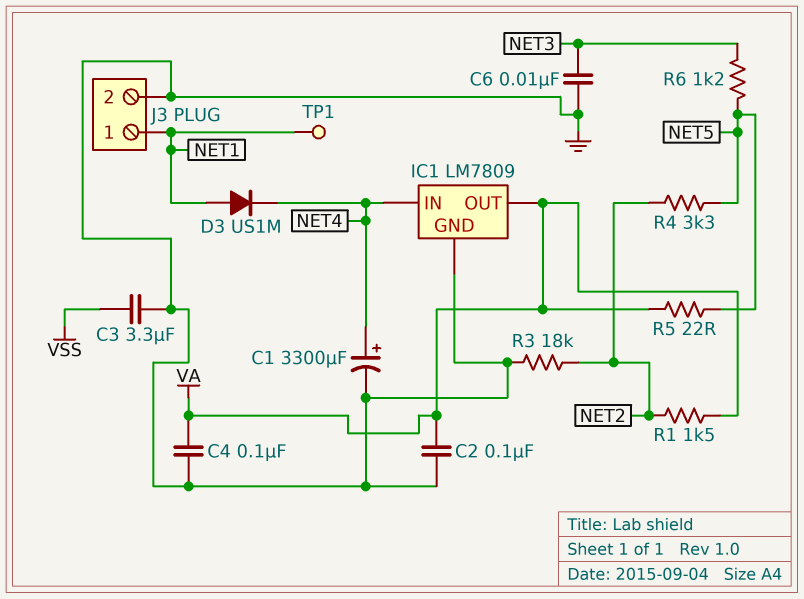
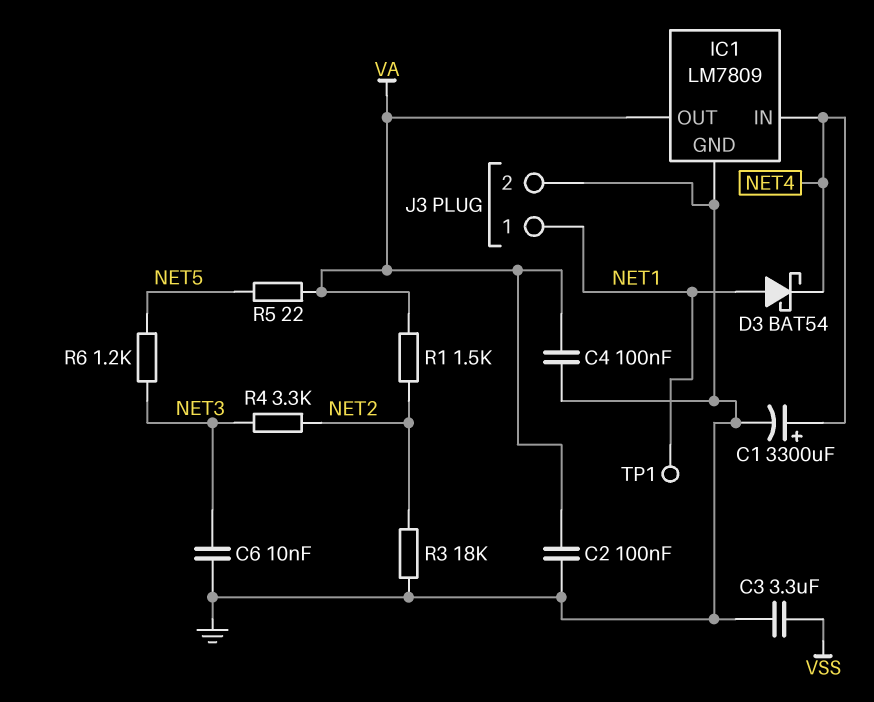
D3: diode US1M (A NET1, K NET4) -> schottky BAT54 (A NET1, K NET4)
R4: 3.3k (NET2, NET5) -> 3.3k (NET2, NET3)

